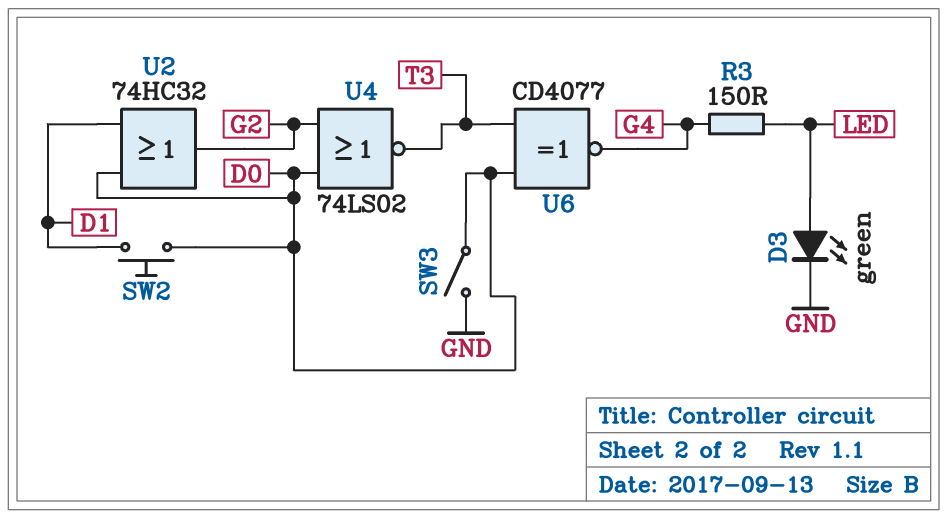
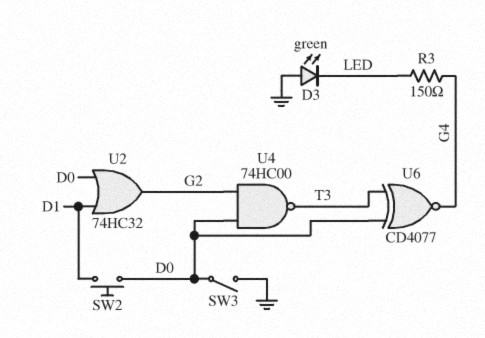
D3: LED green (A LED, K GND) -> LED green (A GND, K LED)
U4: NOR 74LS02 (in D0, in G2, out T3) -> NAND 74HC00 (in D0, in G2, out T3)

